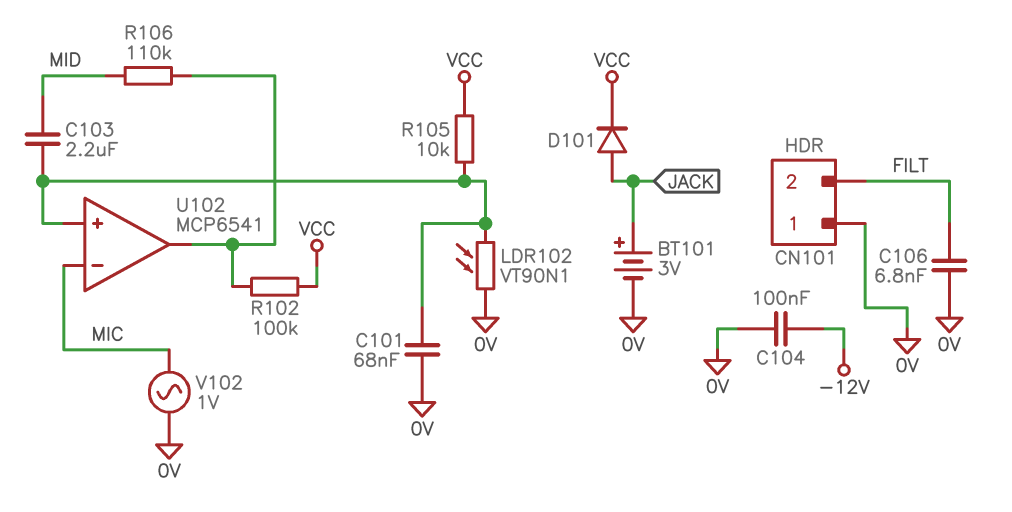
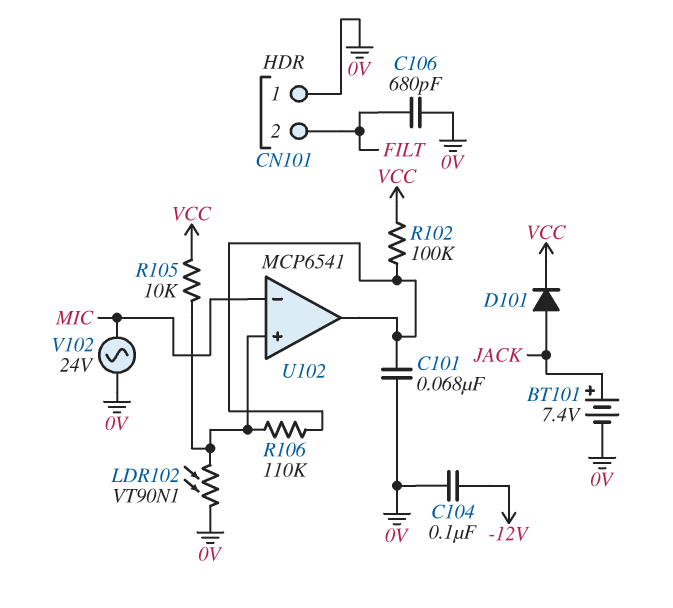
BT101: 3V (plus JACK, minus 0V) -> 7.4V (plus JACK, minus 0V)
C101: 68nF (0V, U102/in+) -> 68nF (0V, U102/out)
C103: 2.2uF (MID, U102/in+) -> none
C106: 6.8nF (0V, FILT) -> 680pF (0V, FILT)
R106: 110k (MID, U102/out) -> 110k (U102/in+, U102/out)
V102: AC 1V (0V, MIC) -> AC 24V (0V, MIC)

